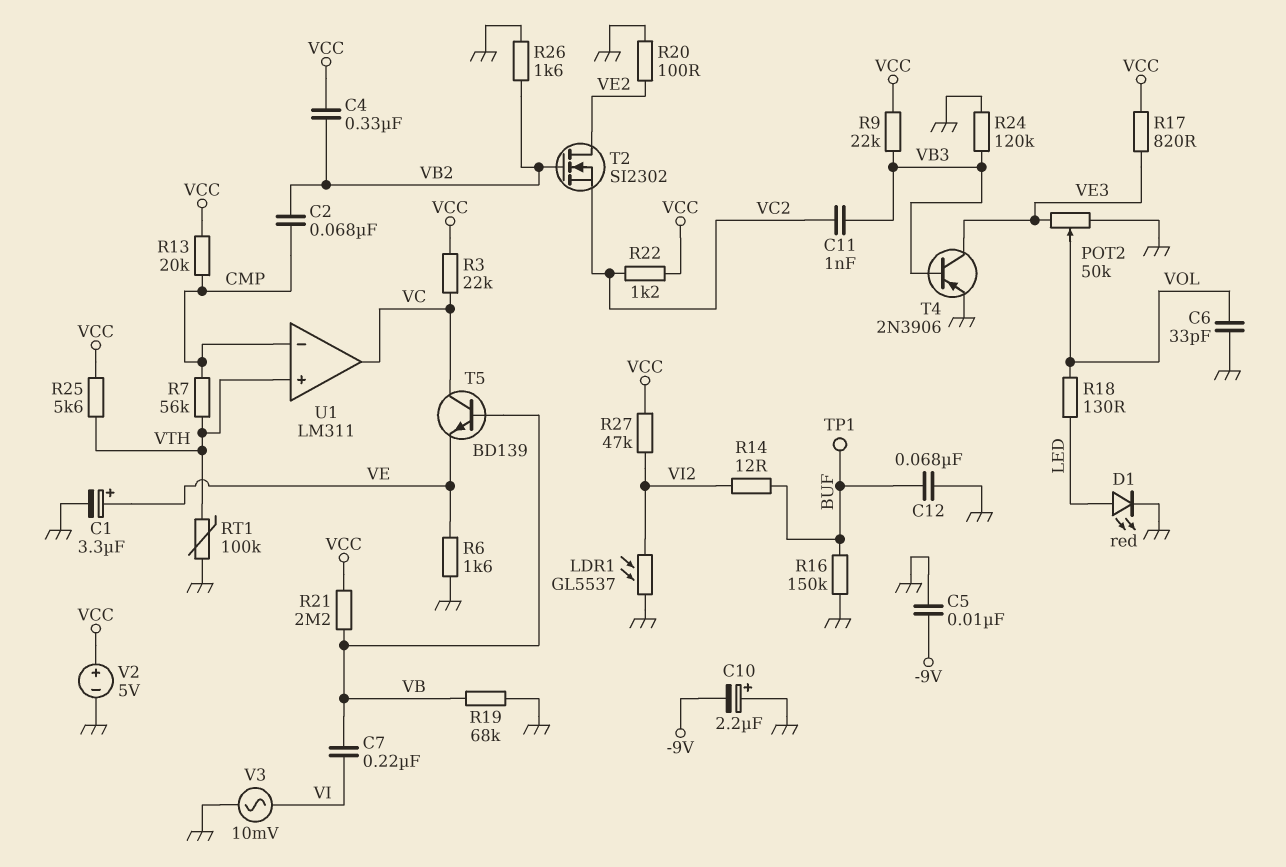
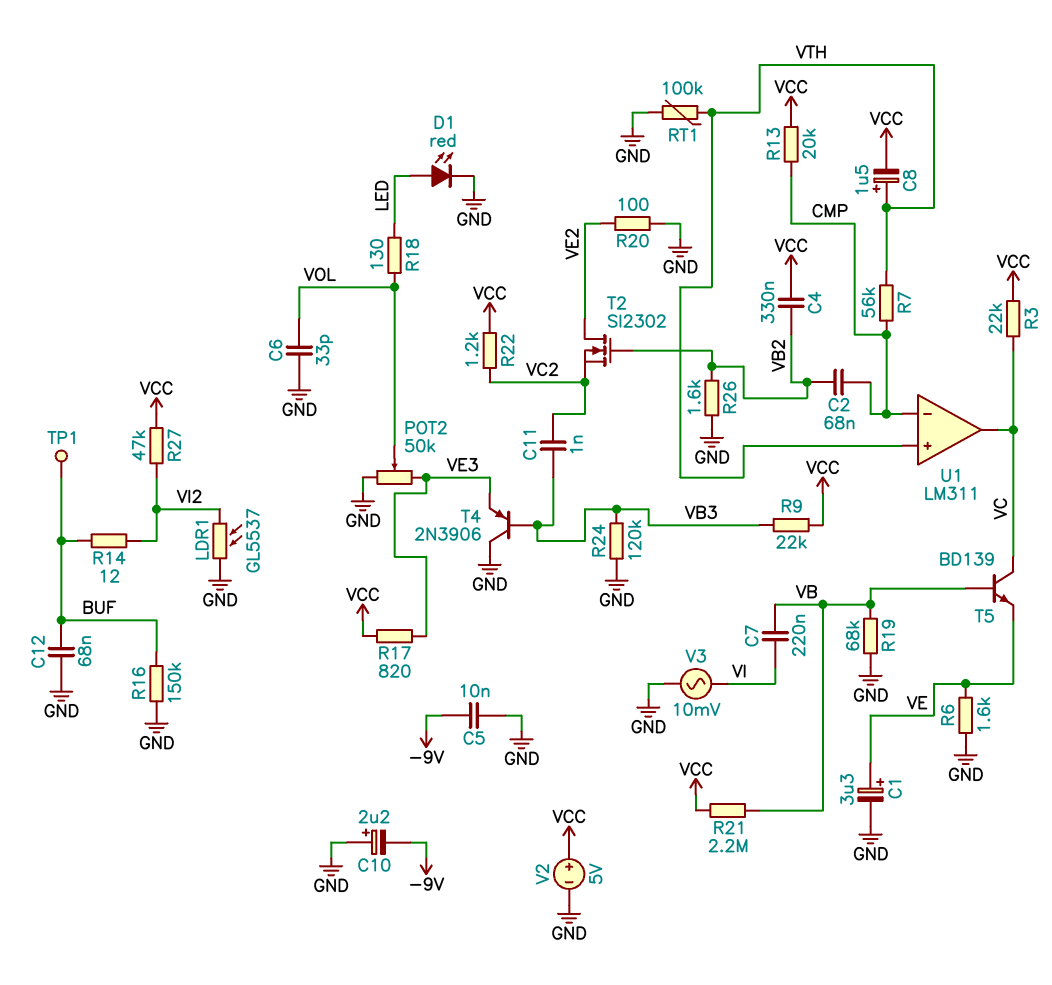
C8: none -> 1.5uF (plus VTH, minus VCC)
R25: 5.6k (VCC, VTH) -> none
T4: PNP 2N3906 (B VB3, C VE3, E GND) -> PNP 2N3906 (B VB3, C GND, E VE3)

